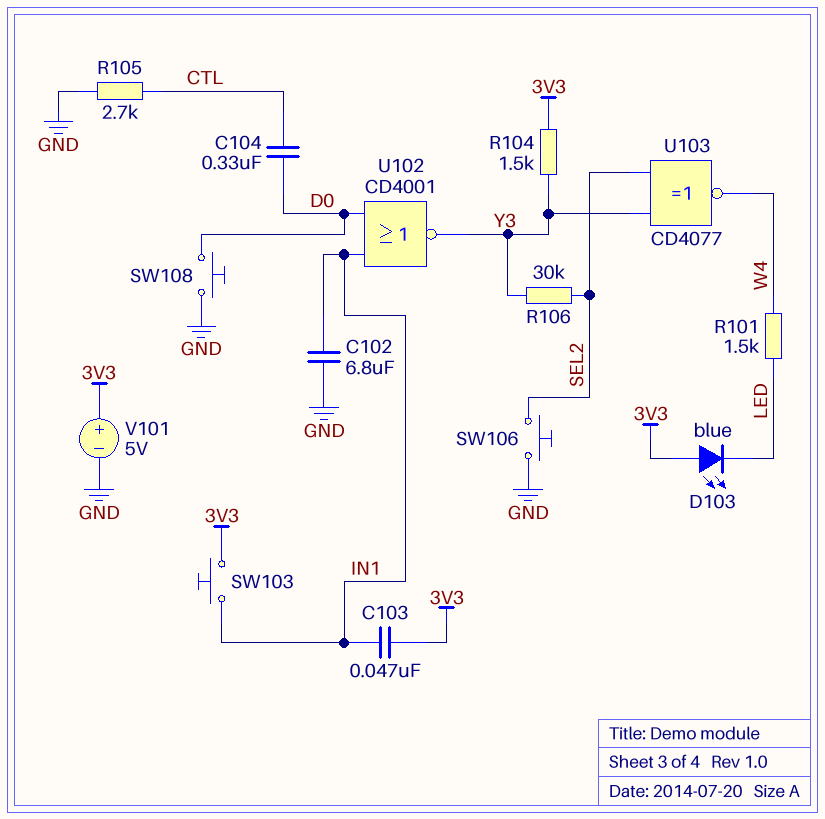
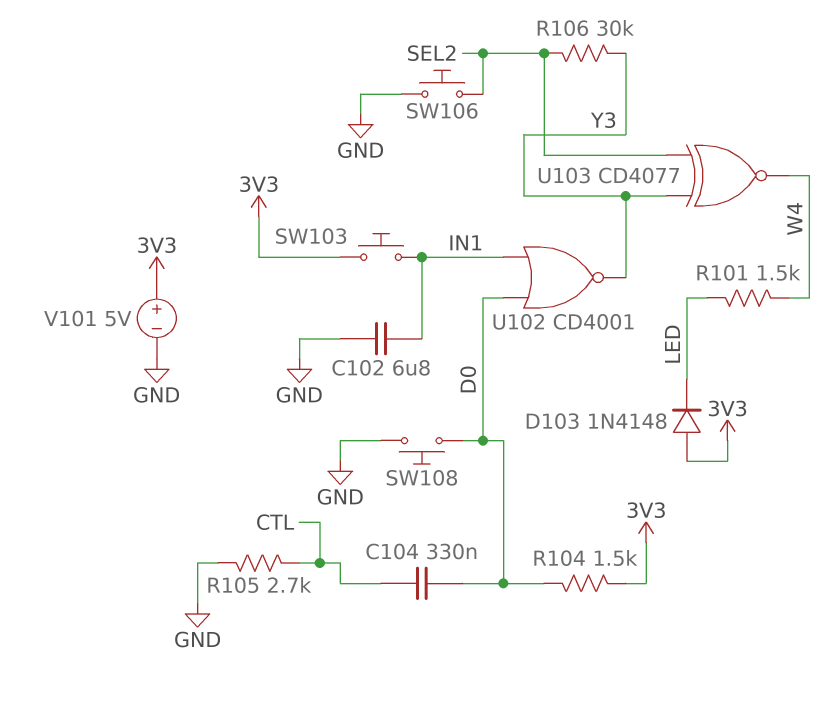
C103: 47nF (3V3, IN1) -> none
D103: LED blue (A 3V3, K LED) -> diode 1N4148 (A 3V3, K LED)
R104: 1.5k (3V3, Y3) -> 1.5k (3V3, D0)

